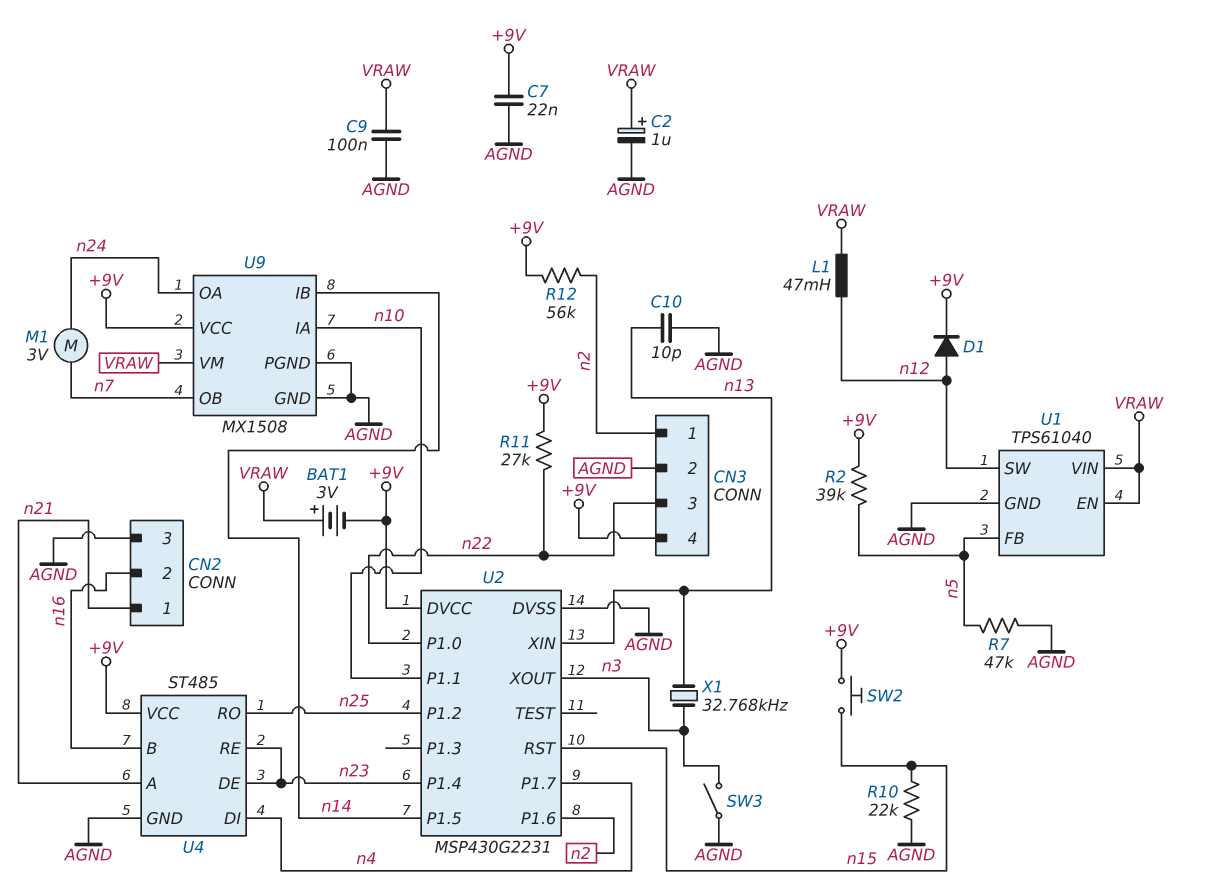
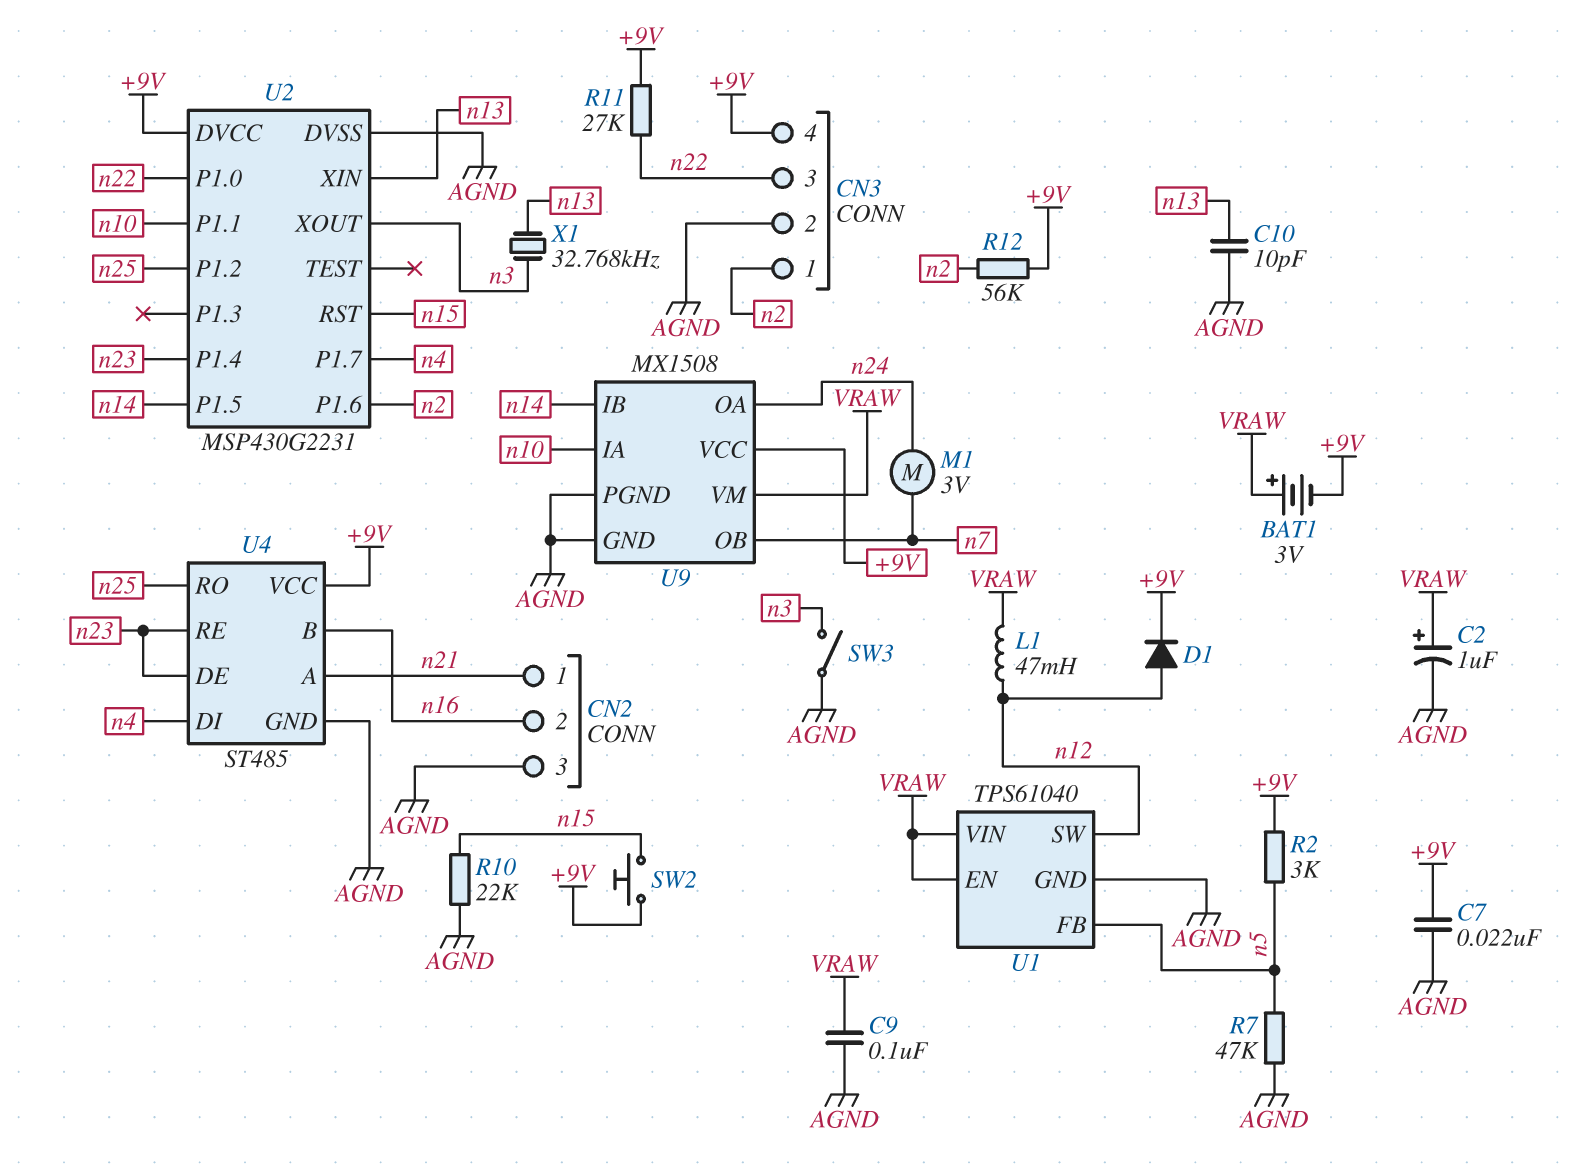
R2: 39k (+9V, n5) -> 3k (+9V, n5)

